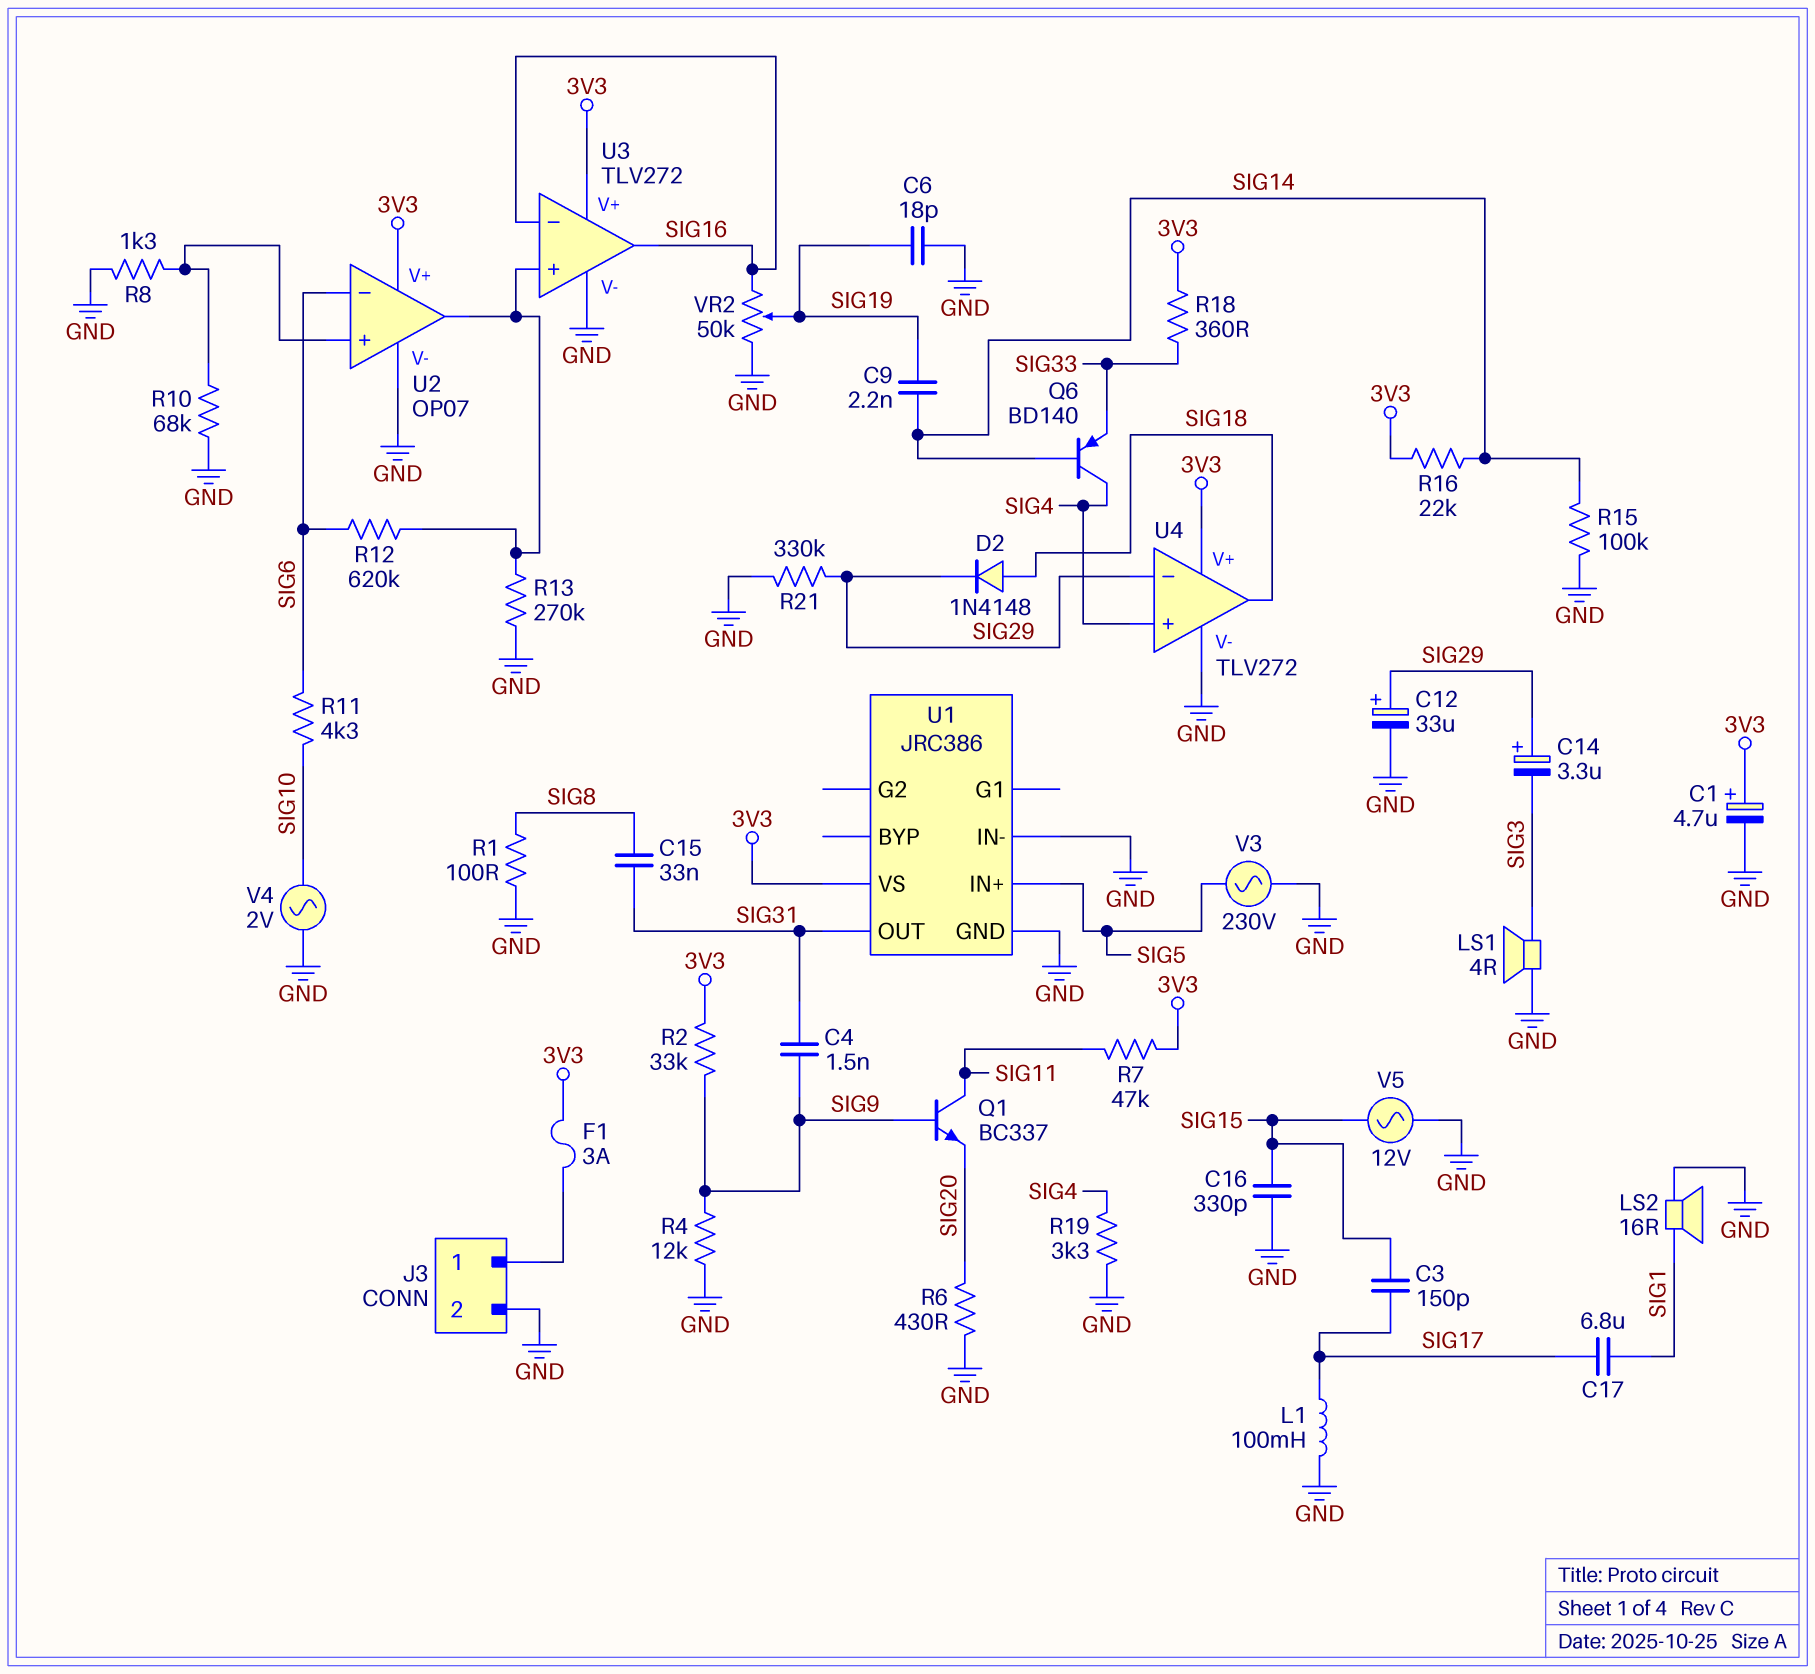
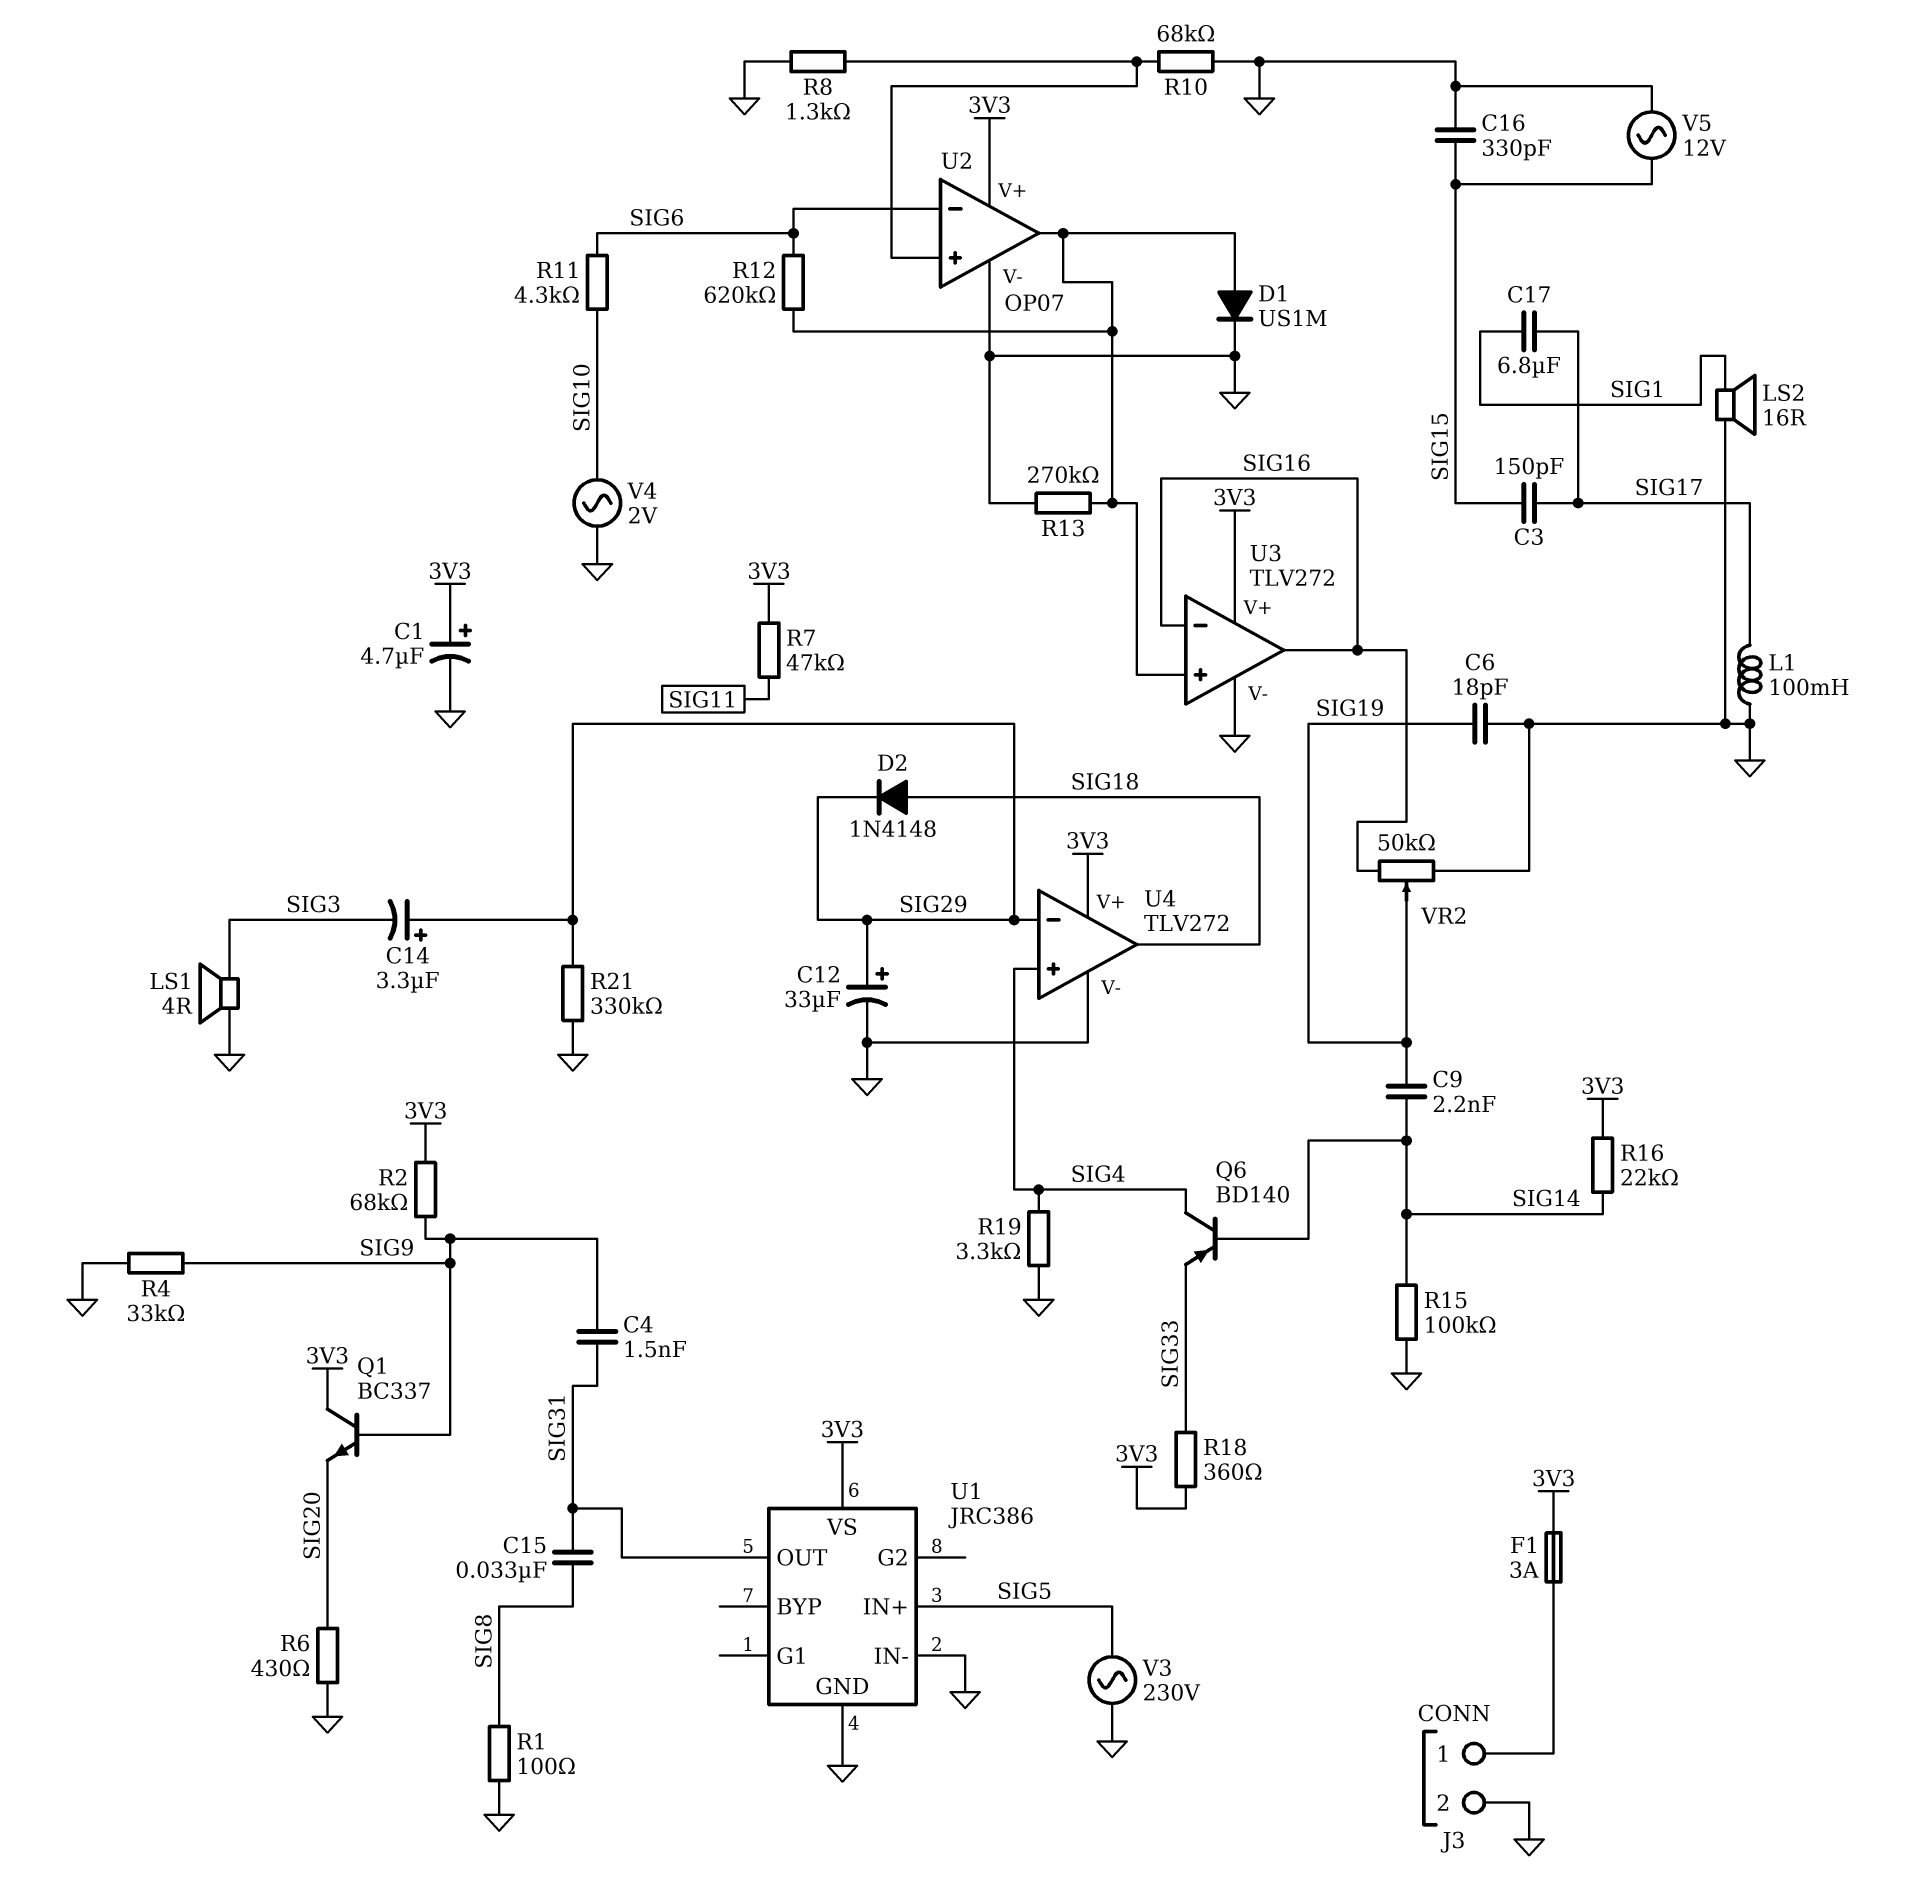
D1: none -> diode US1M (A U2/out, K GND)
Q1: NPN BC337 (B SIG9, C SIG11, E SIG20) -> NPN BC337 (B SIG9, C 3V3, E SIG20)
R2: 33k (3V3, SIG9) -> 68k (3V3, SIG9)
R4: 12k (GND, SIG9) -> 33k (GND, SIG9)

